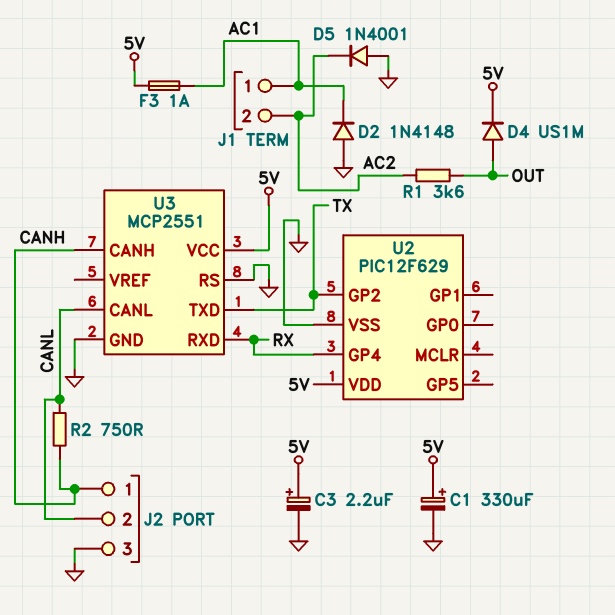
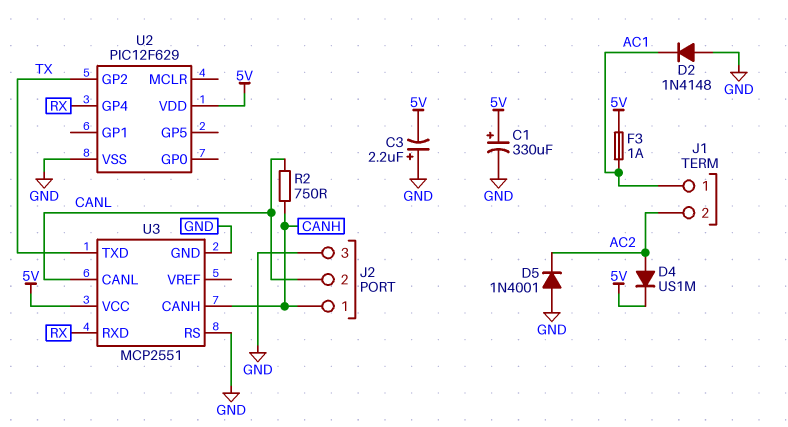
C3: 2.2uF (plus 5V, minus GND) -> 2.2uF (plus GND, minus 5V)
D4: diode US1M (A OUT, K 5V) -> diode US1M (A AC2, K 5V)
R1: 3.6k (AC2, OUT) -> none

